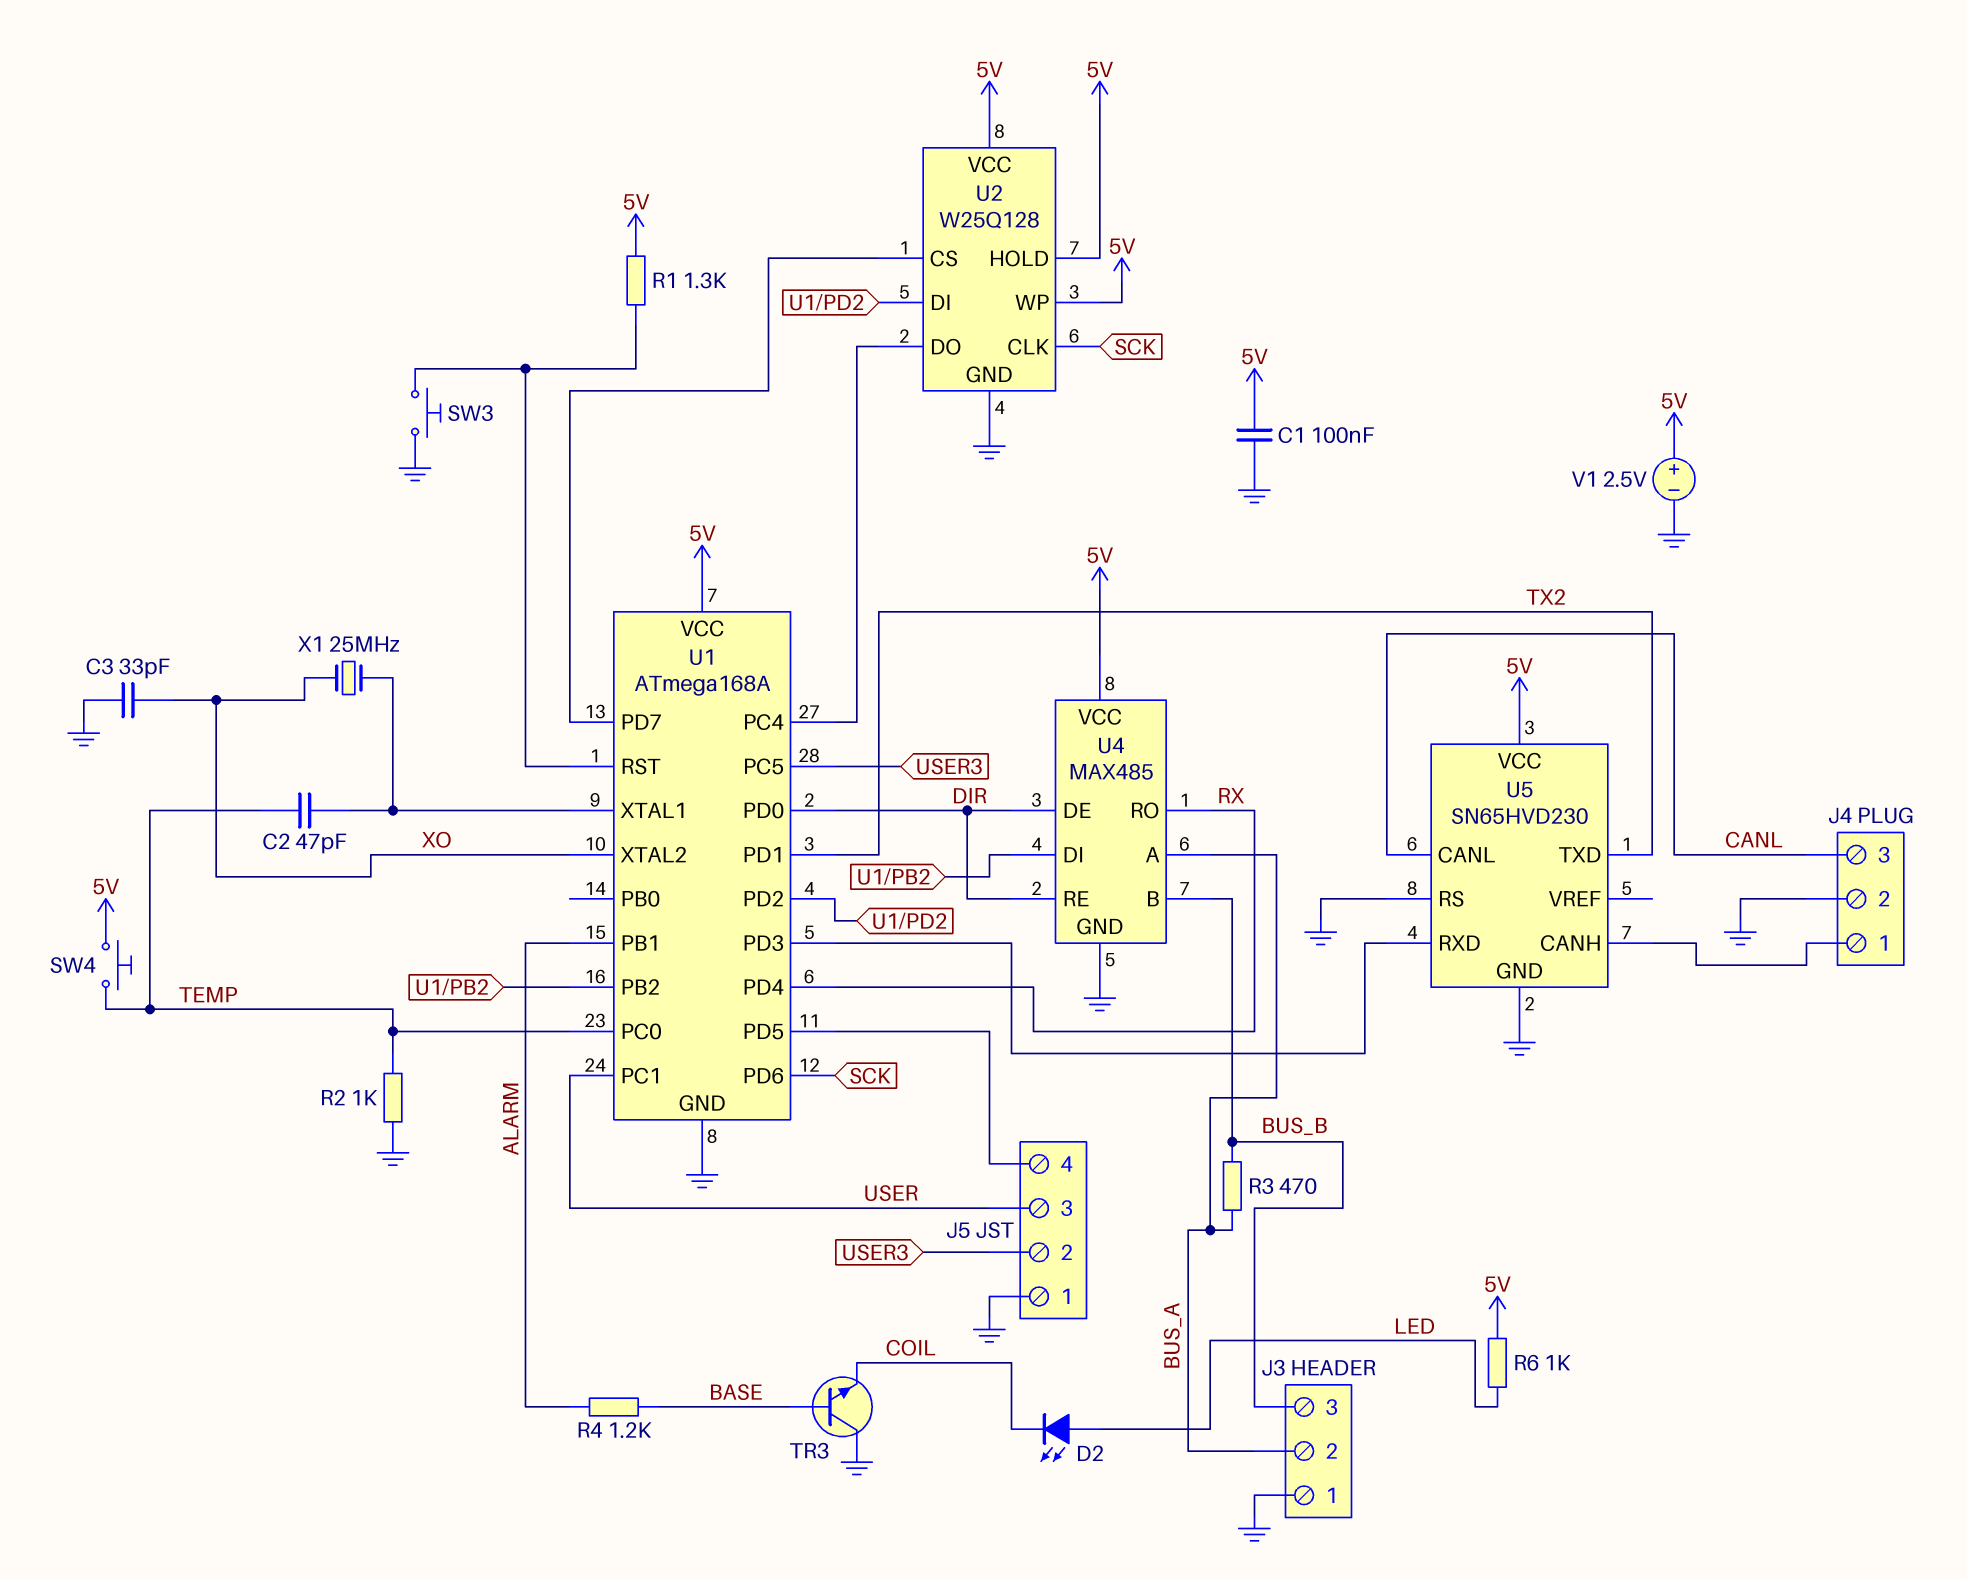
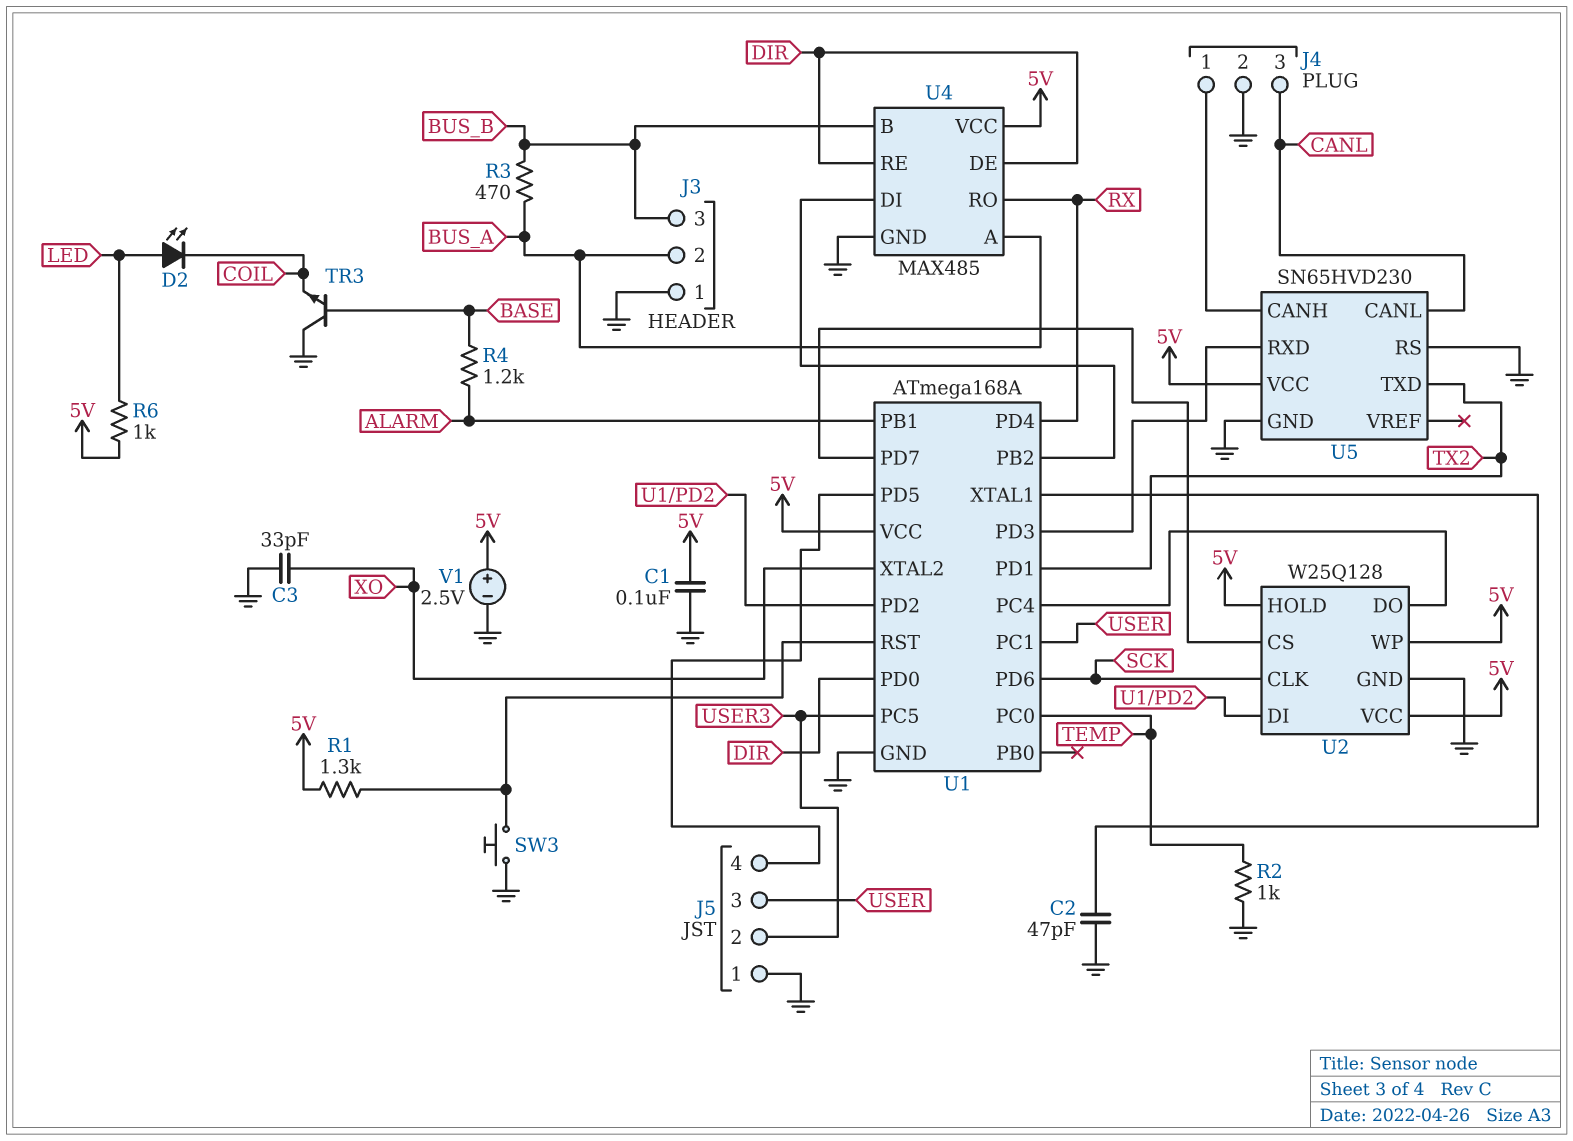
C2: 47pF (TEMP, U1/XTAL1) -> 47pF (GND, U1/XTAL1)
SW4: button (5V, TEMP) -> none
X1: 25MHz (U1/XTAL1, XO) -> none

